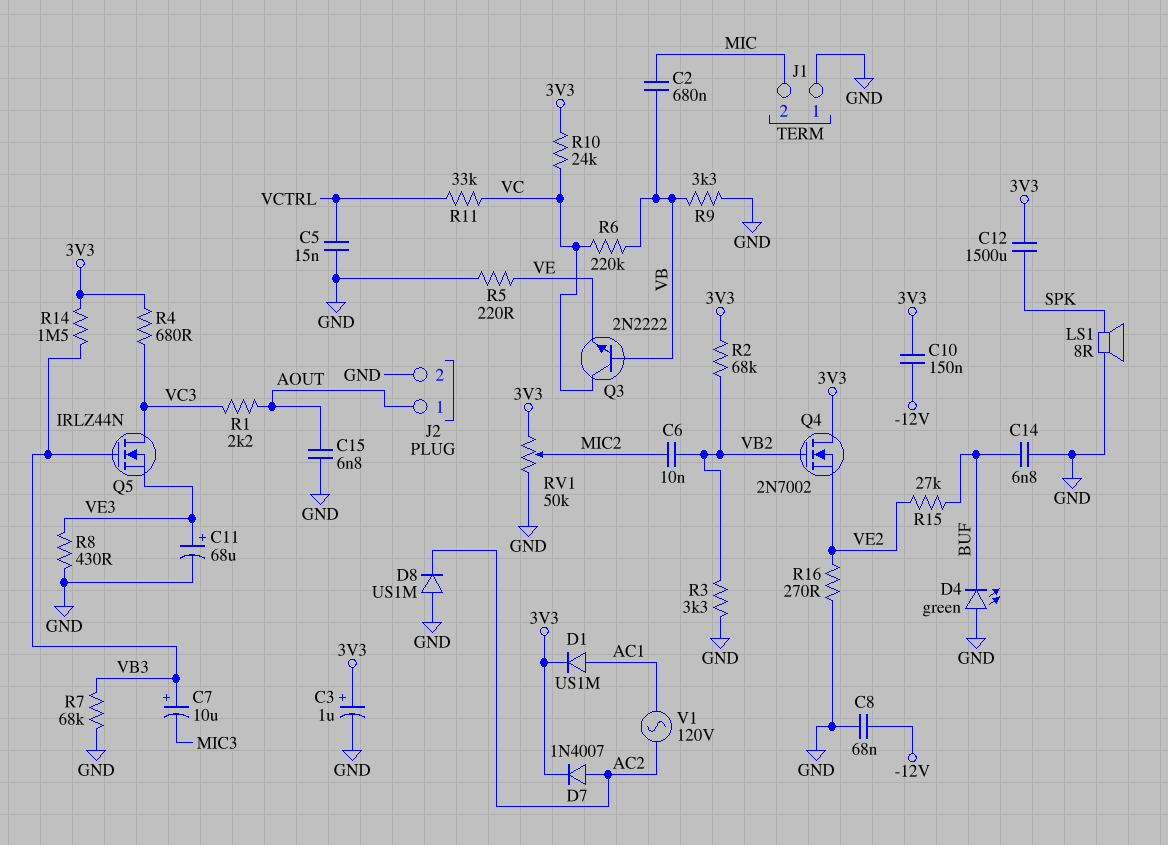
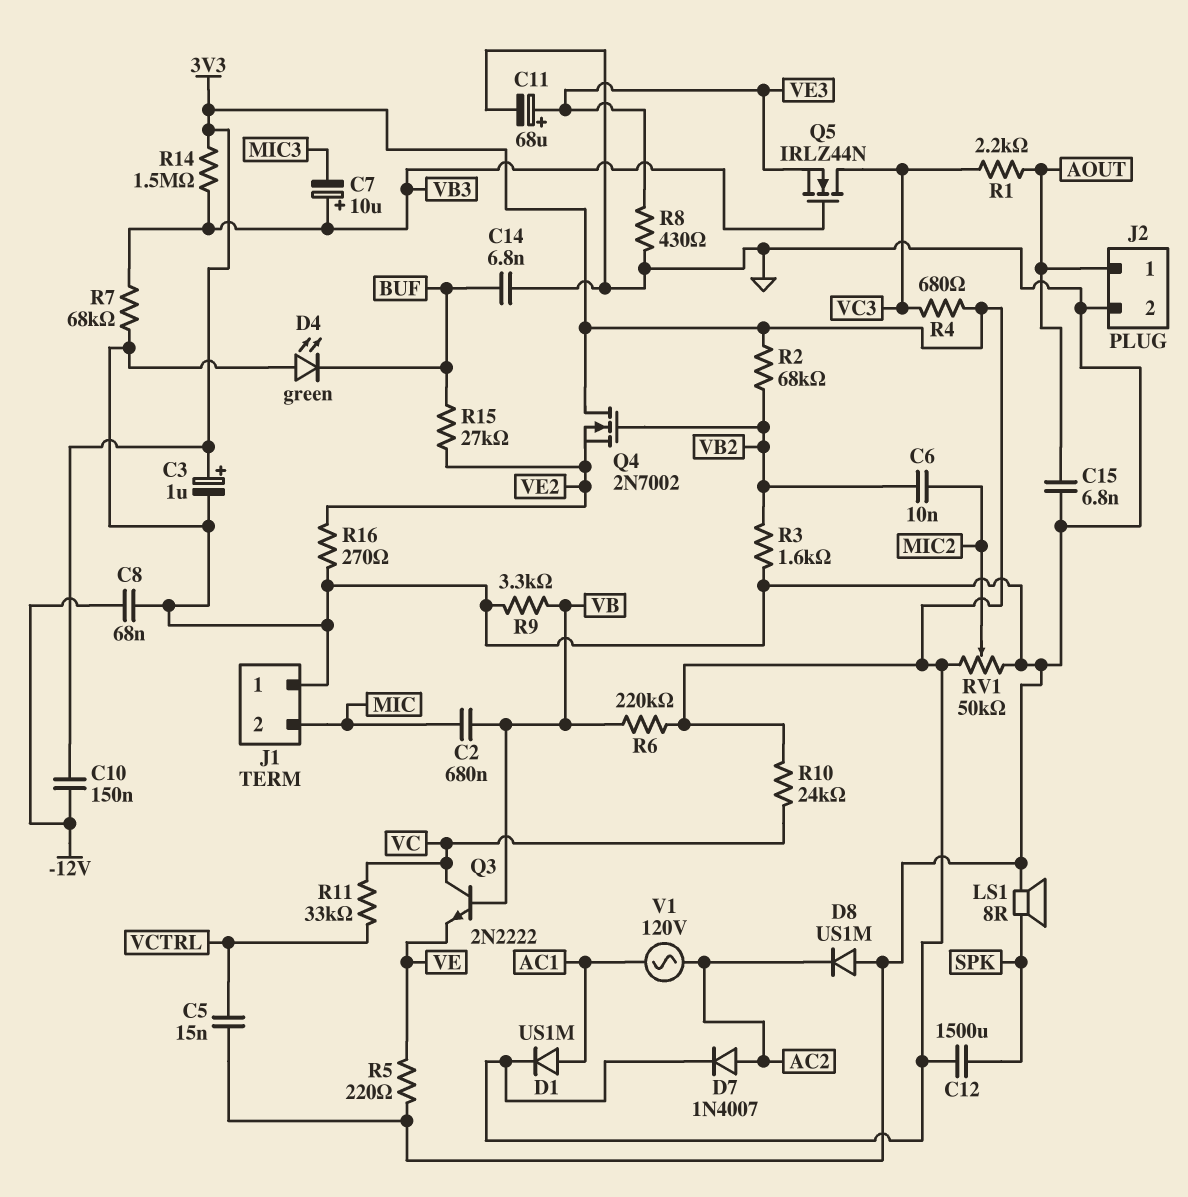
R3: 3.3k (GND, VB2) -> 1.6k (GND, VB2)
R6: 220k (VB, VC) -> 220k (3V3, VB)

